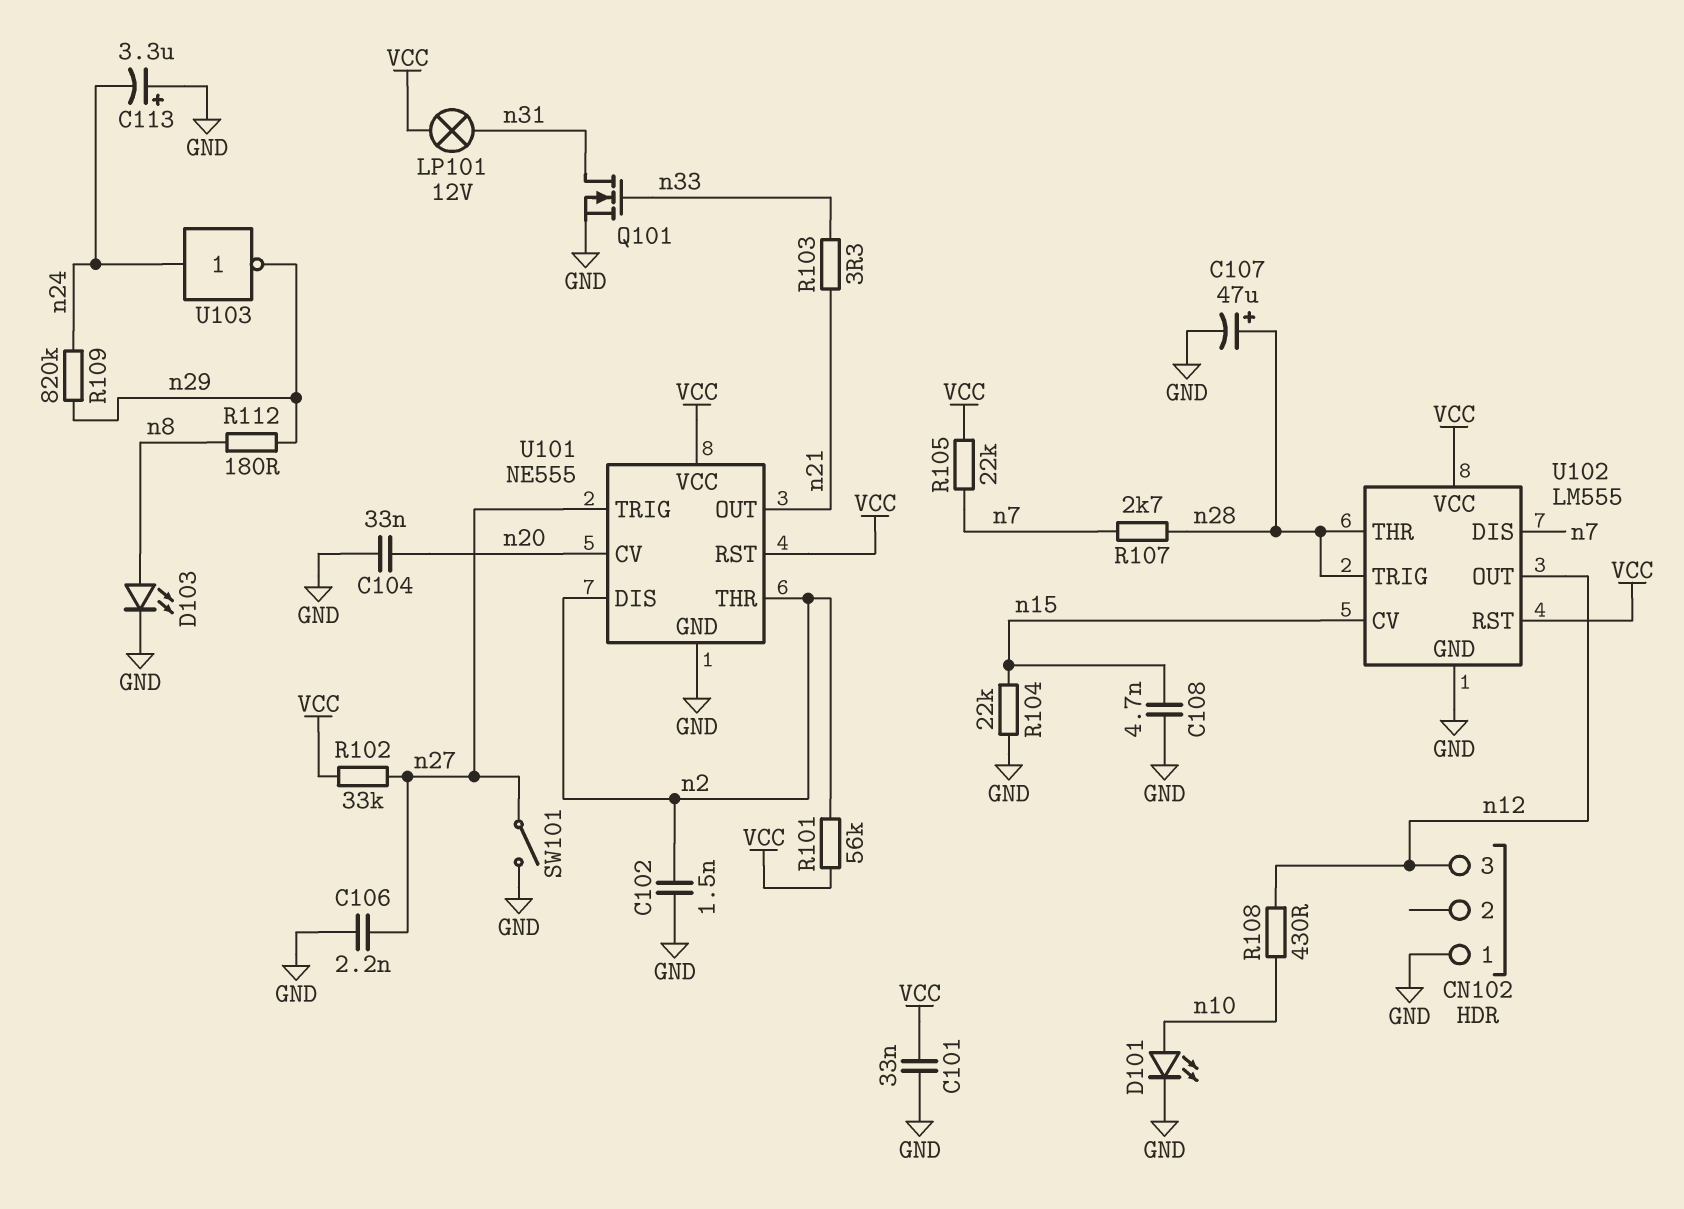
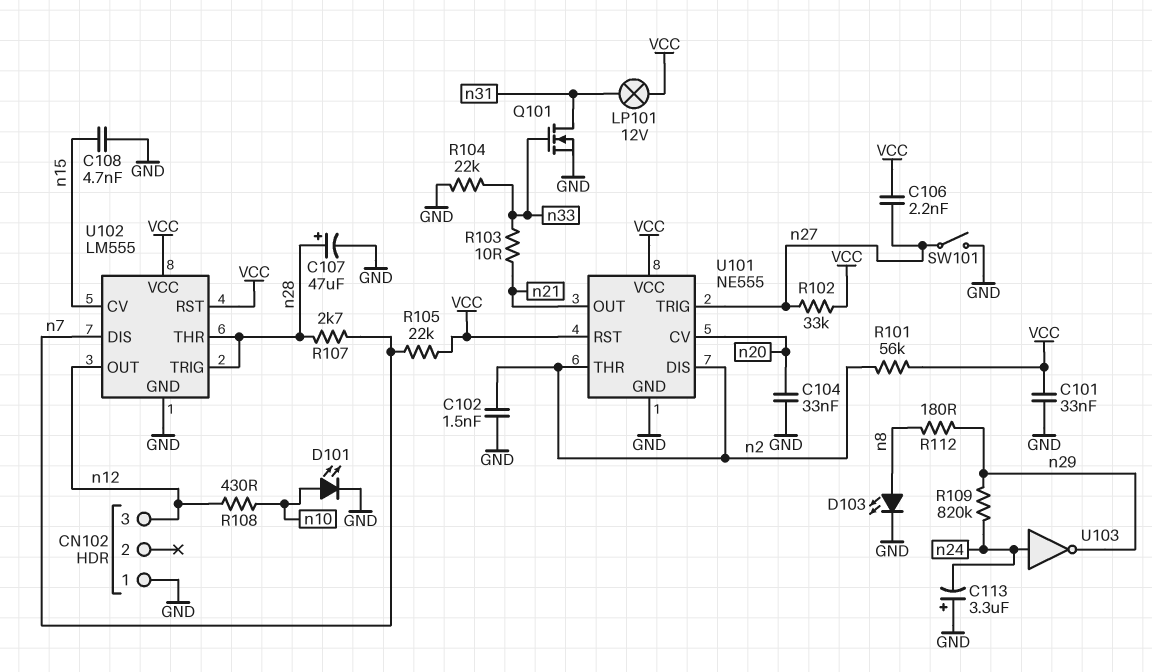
C106: 2.2nF (GND, n27) -> 2.2nF (VCC, n27)
R103: 3.3 (n21, n33) -> 10 (n21, n33)
R104: 22k (GND, n15) -> 22k (GND, n33)

